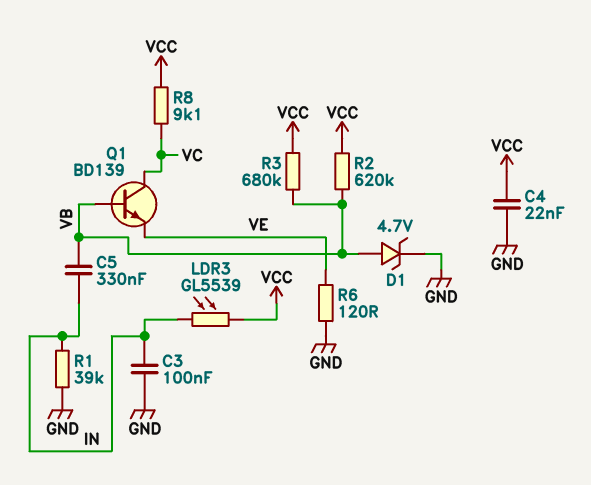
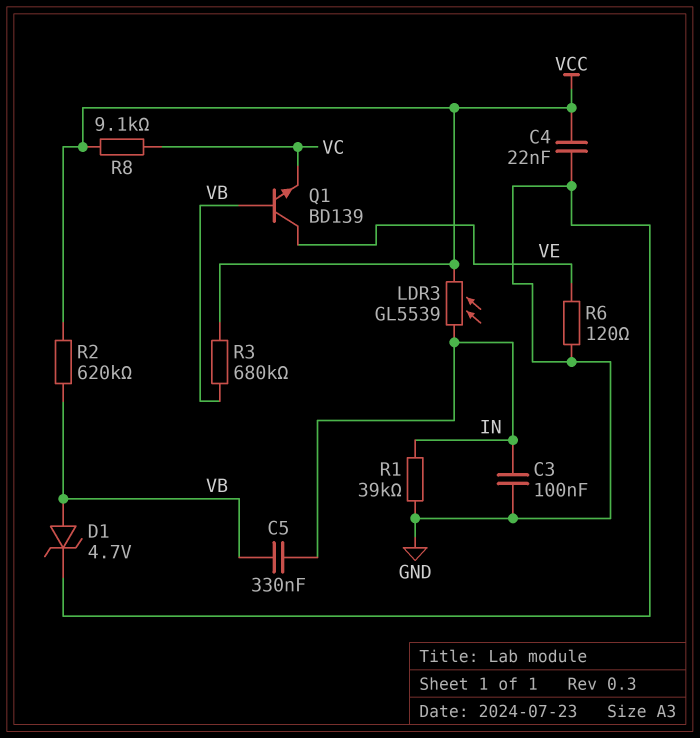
Q1: NPN BD139 (B VB, C VC, E VE) -> NPN BD139 (B VB, C VE, E VC)

